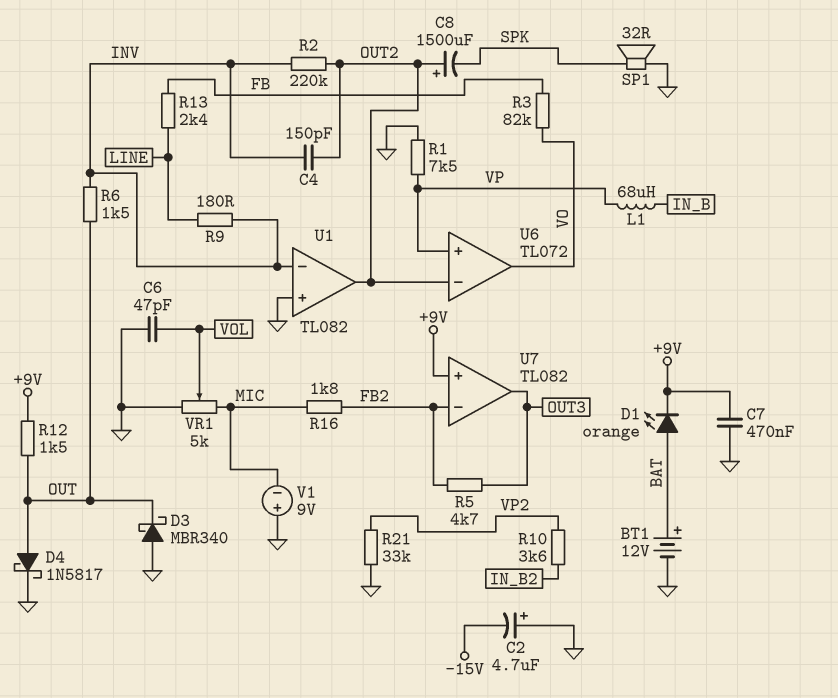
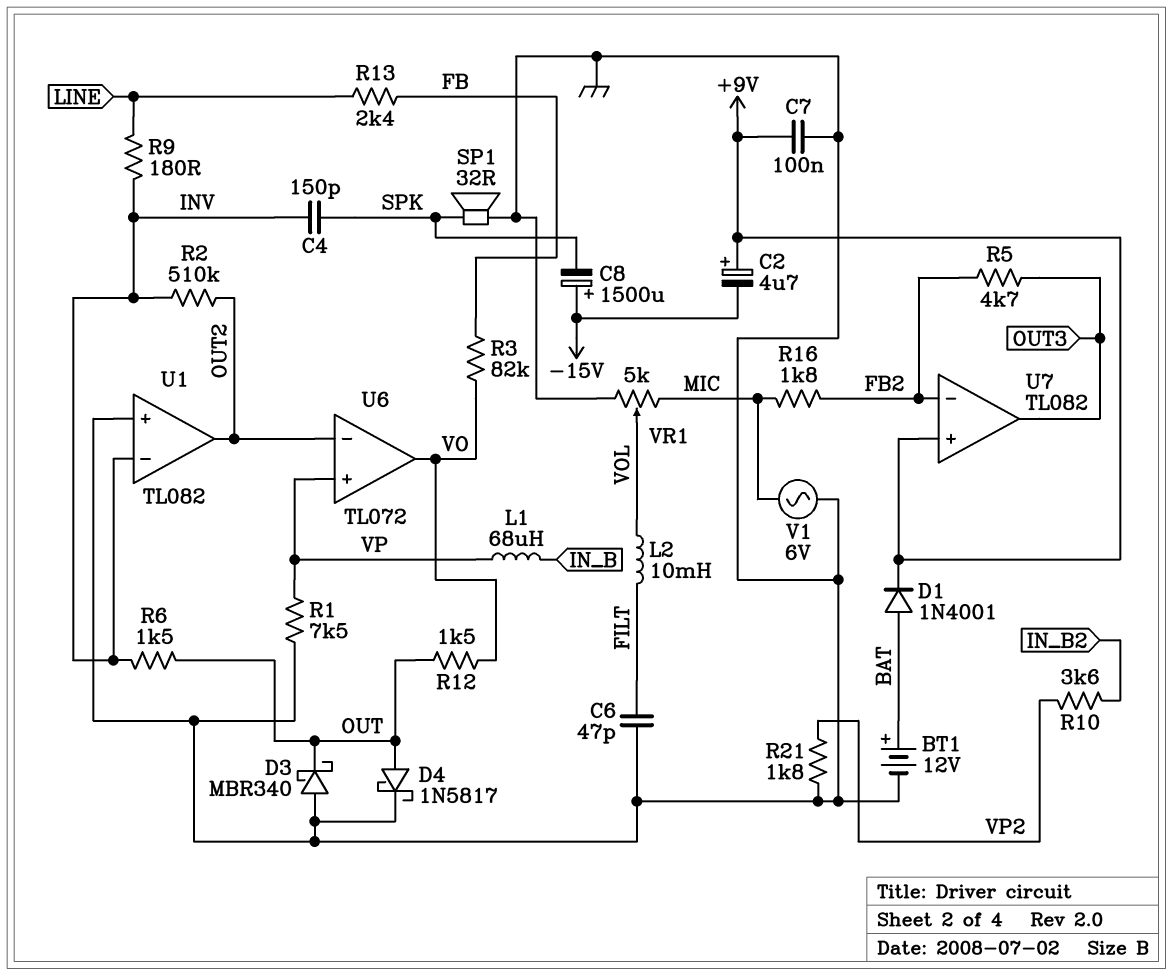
C2: 4.7uF (plus GND, minus -15V) -> 4.7uF (plus +9V, minus -15V)
C4: 150pF (INV, OUT2) -> 150pF (INV, SPK)
C6: 47pF (GND, VOL) -> 47pF (FILT, GND)
C7: 470nF (+9V, GND) -> 100nF (+9V, GND)
C8: 1500uF (plus OUT2, minus SPK) -> 1500uF (plus -15V, minus SPK)
D1: LED orange (A BAT, K +9V) -> diode 1N4001 (A BAT, K +9V)
L2: none -> 10mH (FILT, VOL)
R2: 220k (INV, OUT2) -> 510k (INV, OUT2)
R12: 1.5k (+9V, OUT) -> 1.5k (OUT, VO)
R21: 33k (GND, VP2) -> 1.8k (GND, VP2)
V1: 9V (plus GND, minus MIC) -> AC 6V (GND, MIC)

